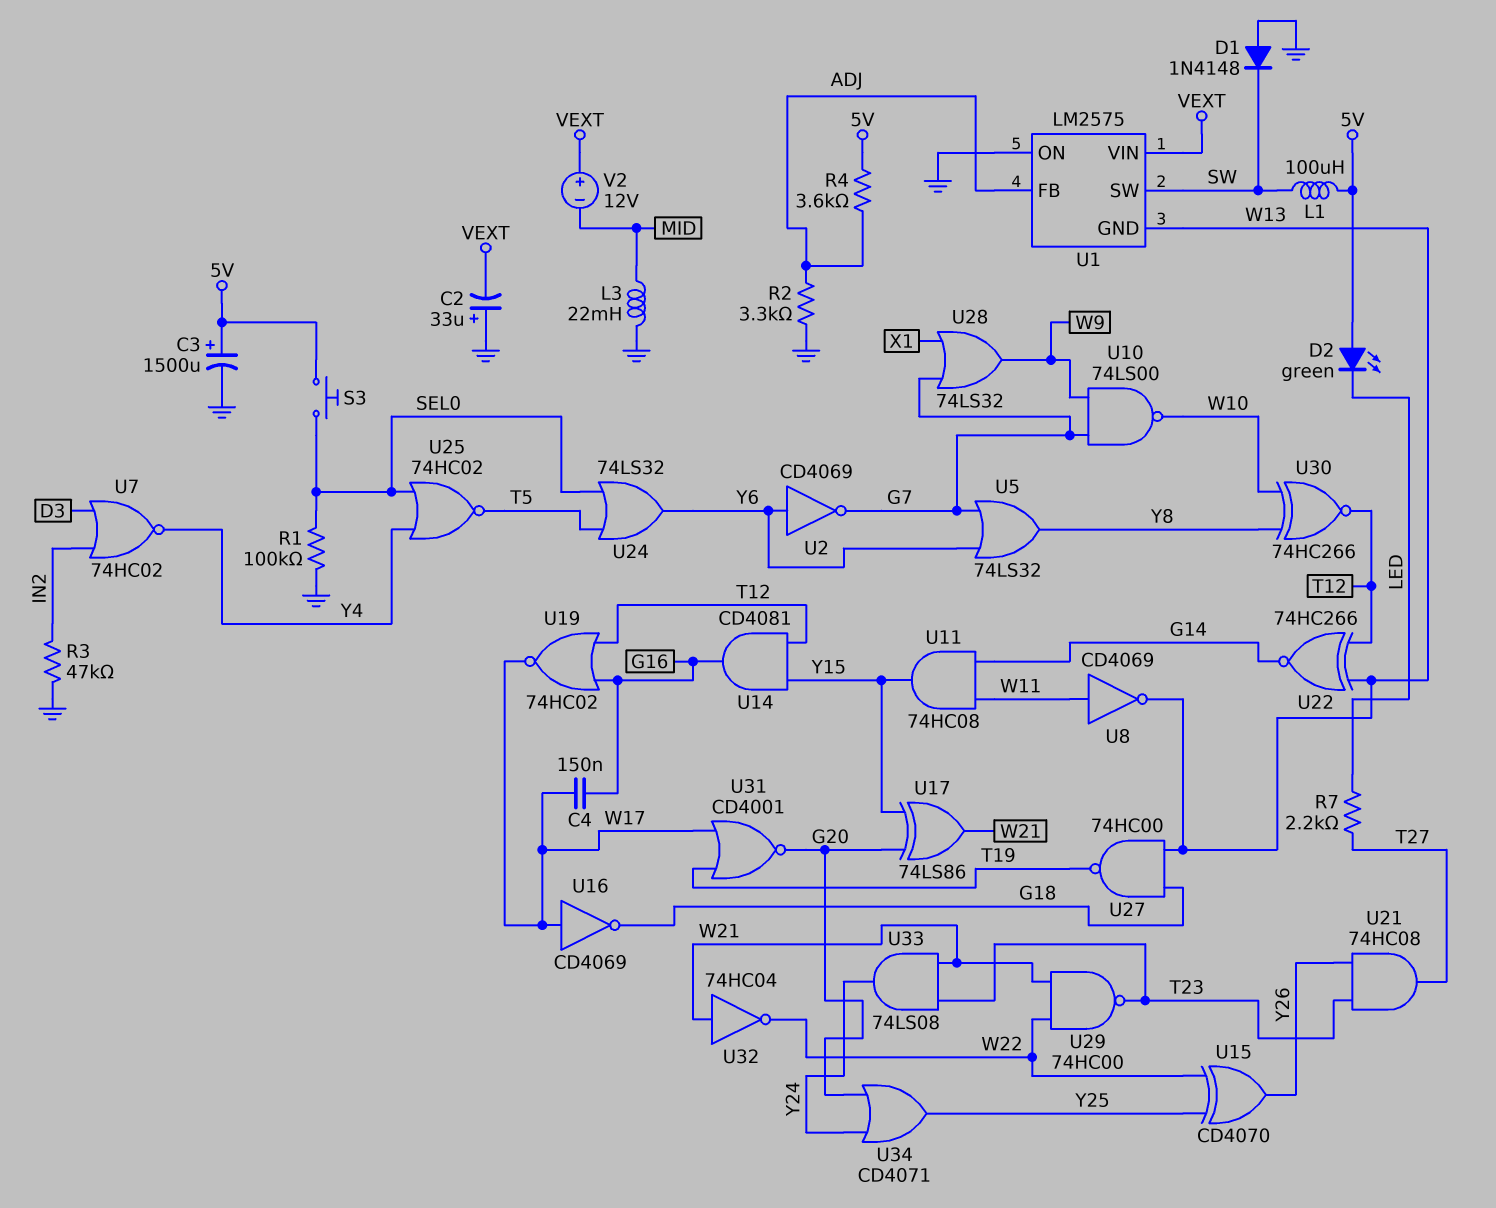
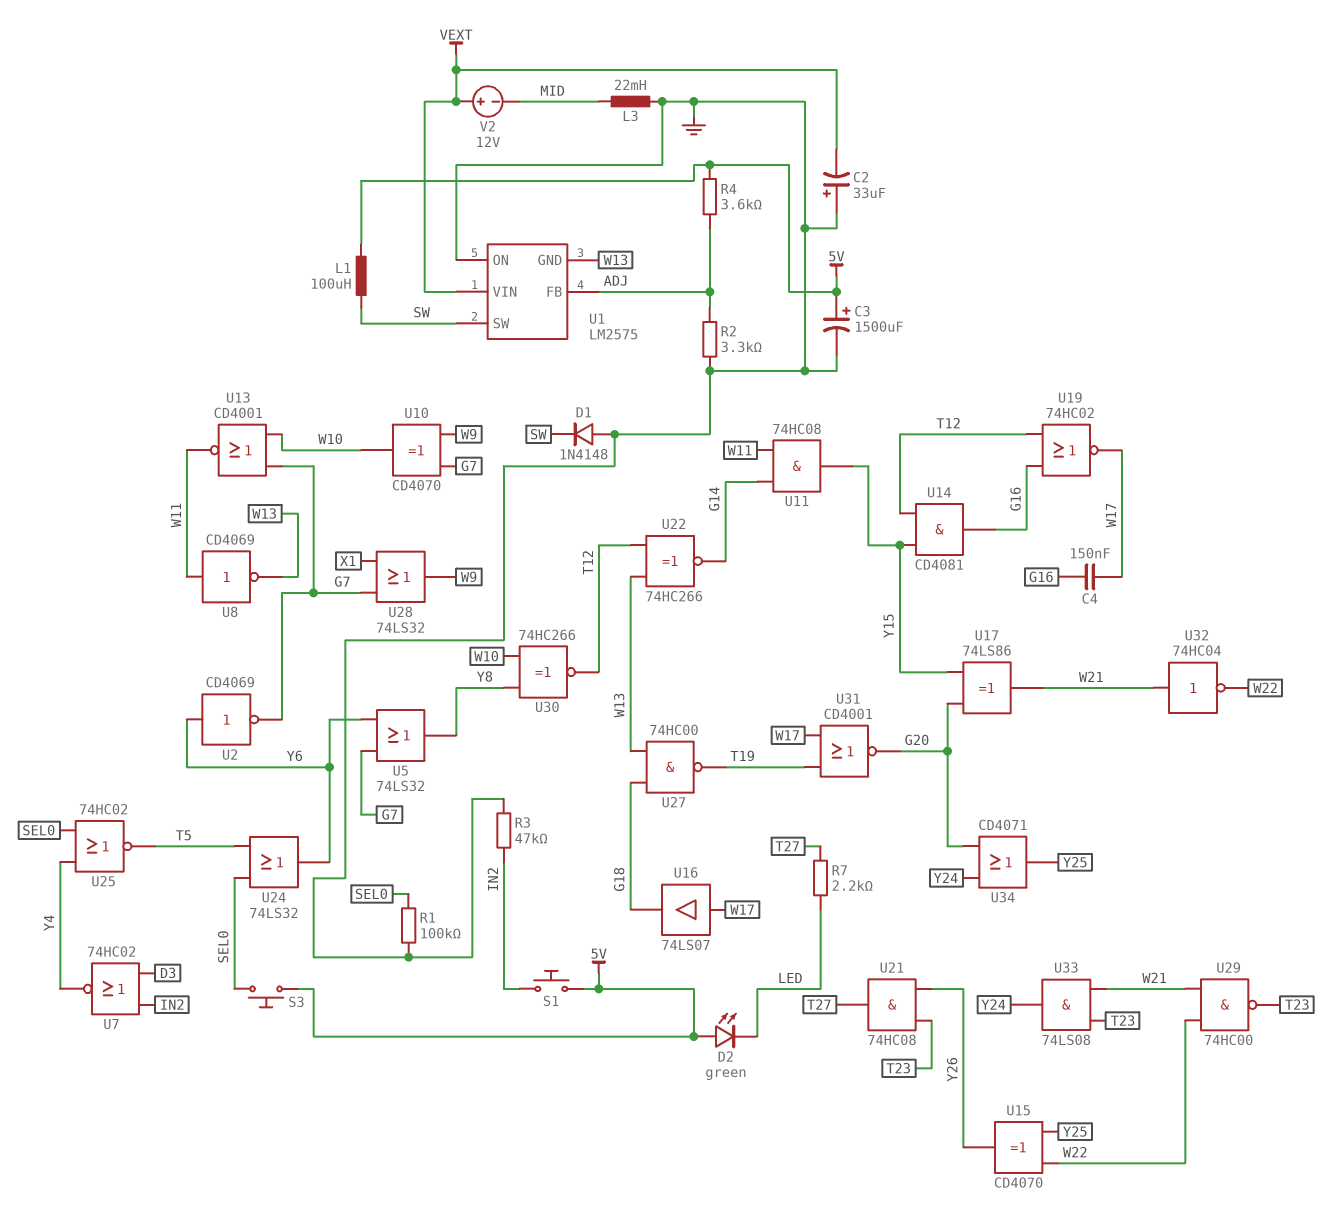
S1: none -> button (5V, IN2)
U10: NAND 74LS00 (in G7, in W9, out W10) -> XOR CD4070 (in G7, in W9, out W10)
U13: none -> NOR CD4001 (in G7, in W10, out W11)
U16: NOT CD4069 (in W17, out G18) -> buffer 74LS07 (in W17, out G18)

